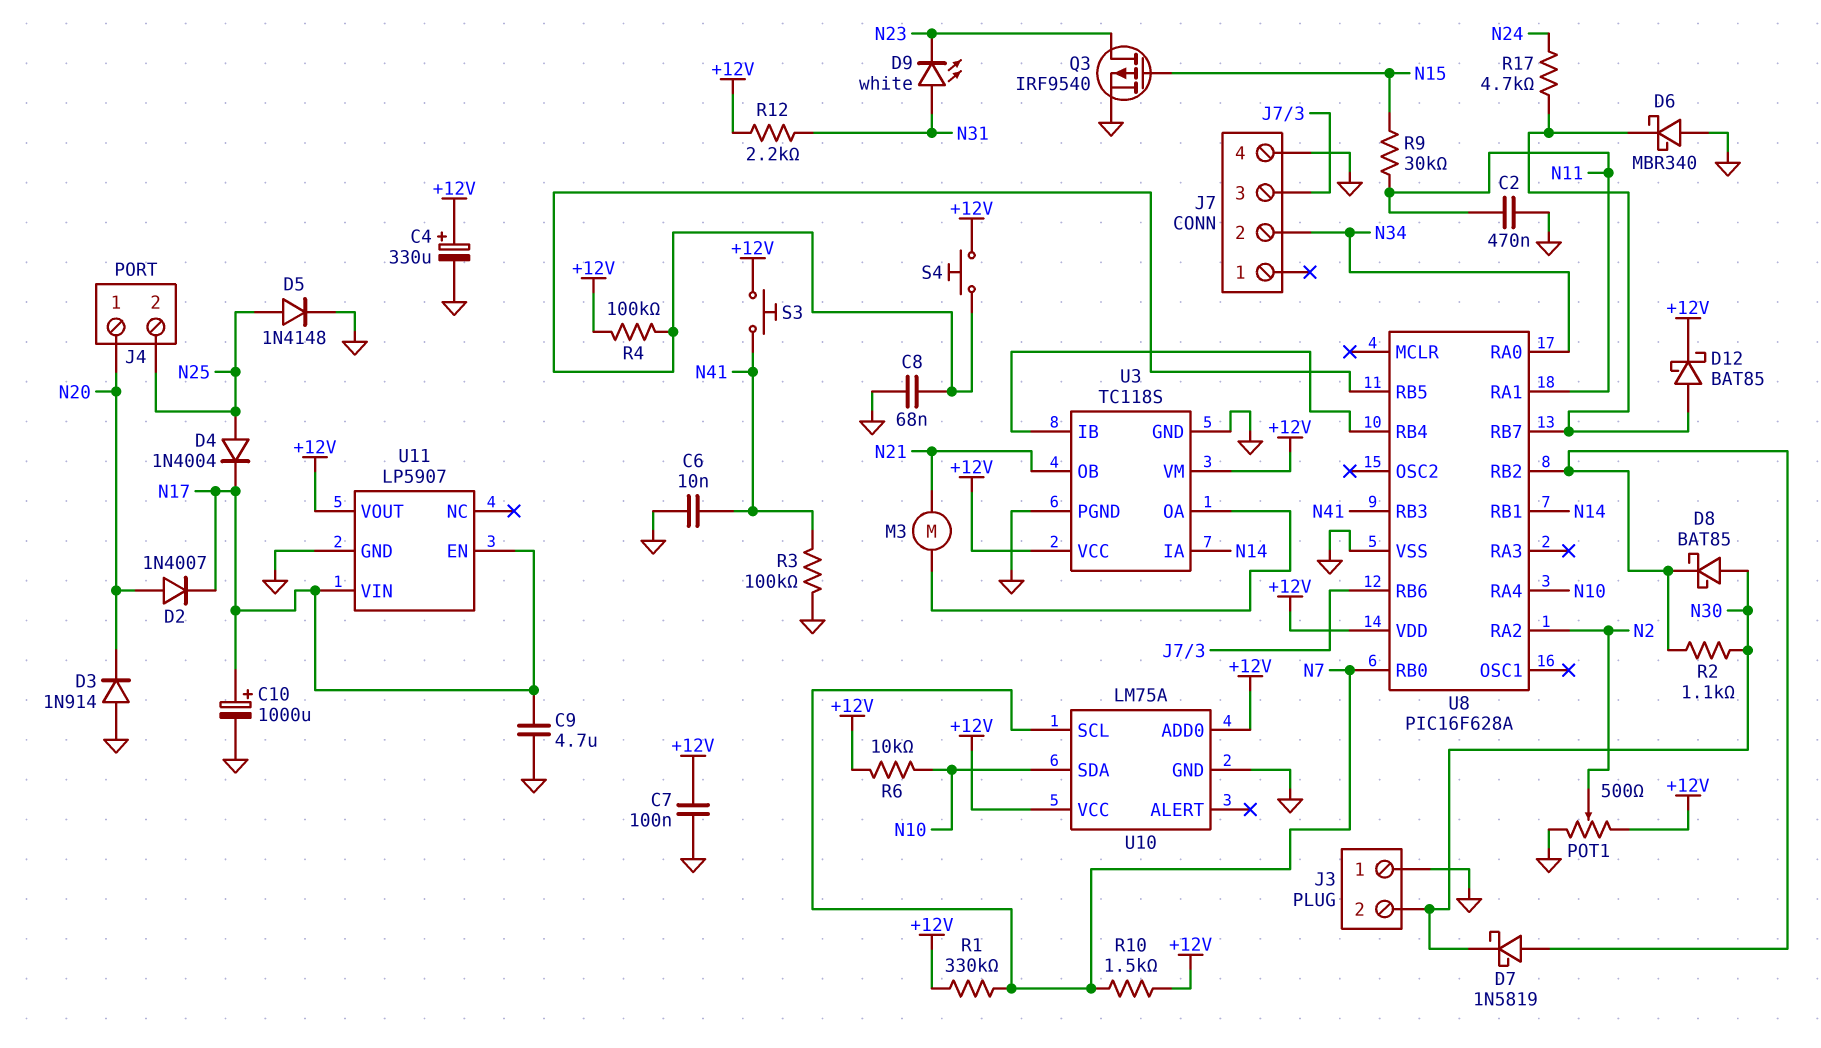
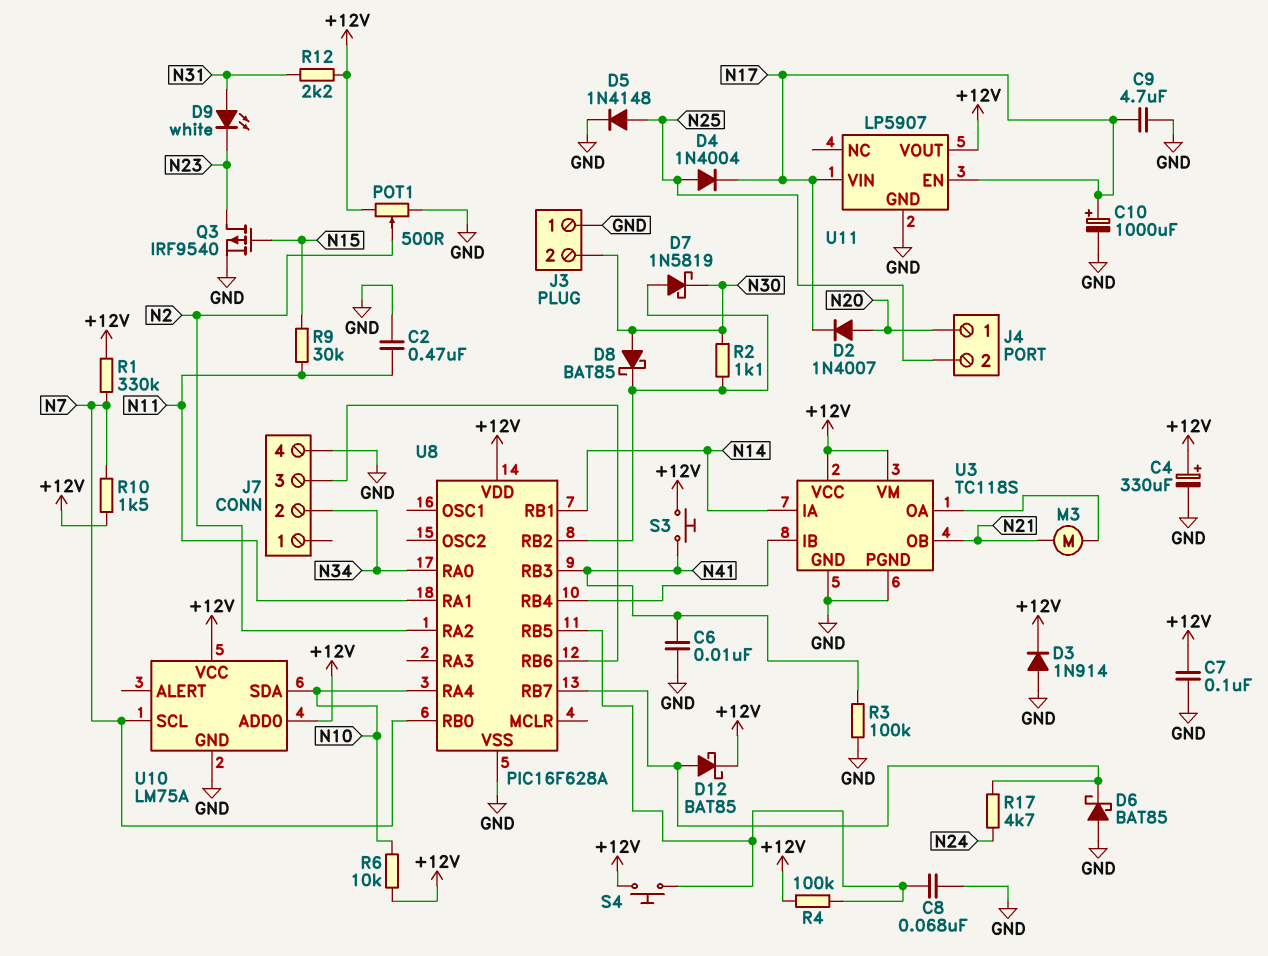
D3: diode 1N914 (A GND, K N20) -> diode 1N914 (A GND, K +12V)
D6: schottky MBR340 (A GND, K U8/RB7) -> schottky BAT85 (A GND, K U8/RB7)

